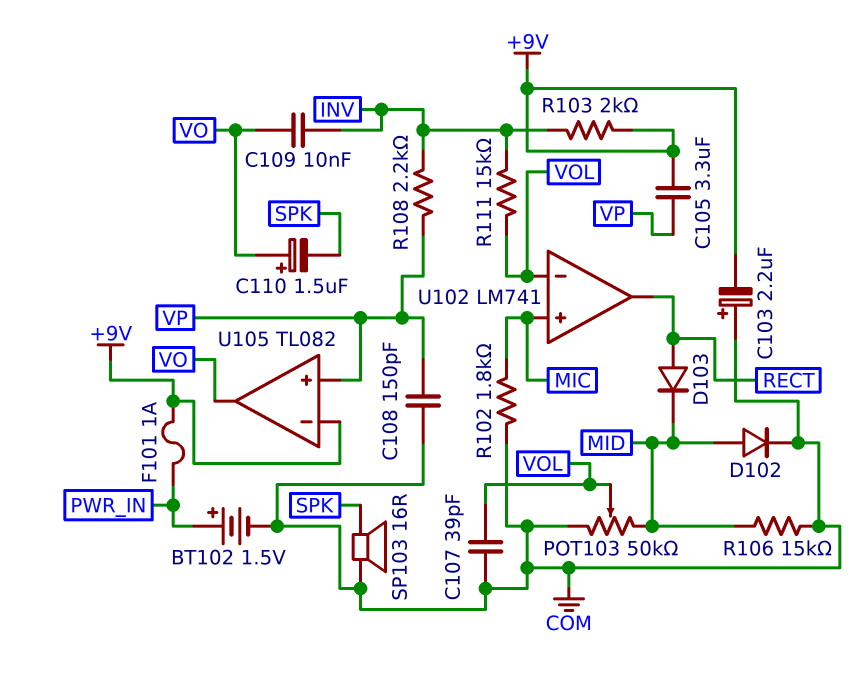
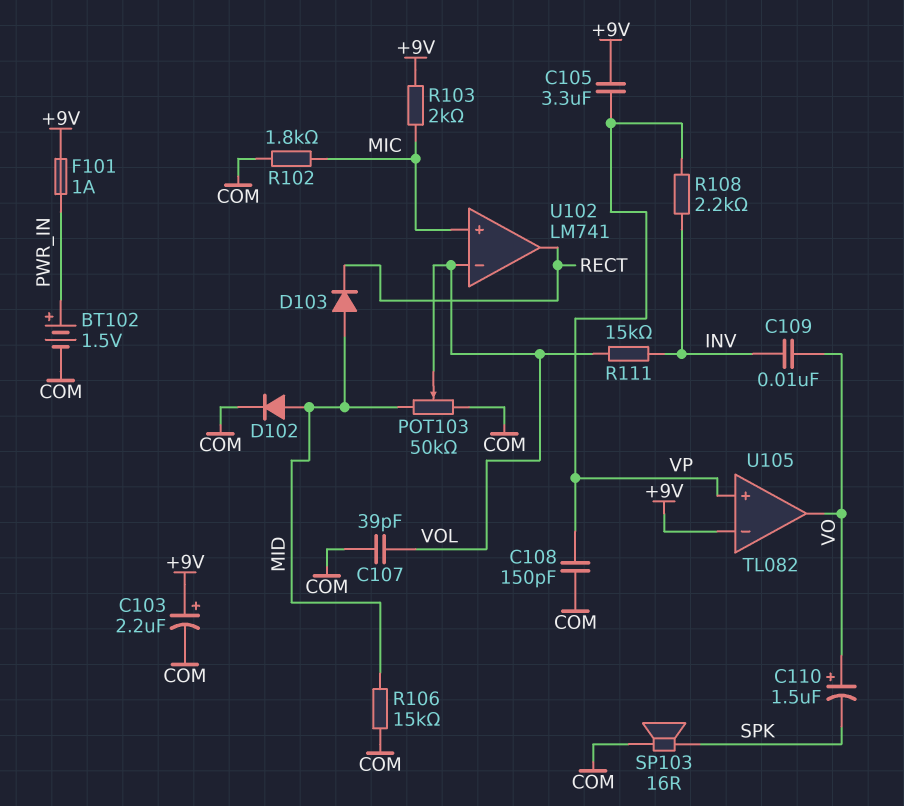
C103: 2.2uF (plus COM, minus +9V) -> 2.2uF (plus +9V, minus COM)
D103: diode (A RECT, K MID) -> diode (A MID, K RECT)
R103: 2k (+9V, INV) -> 2k (+9V, MIC)

